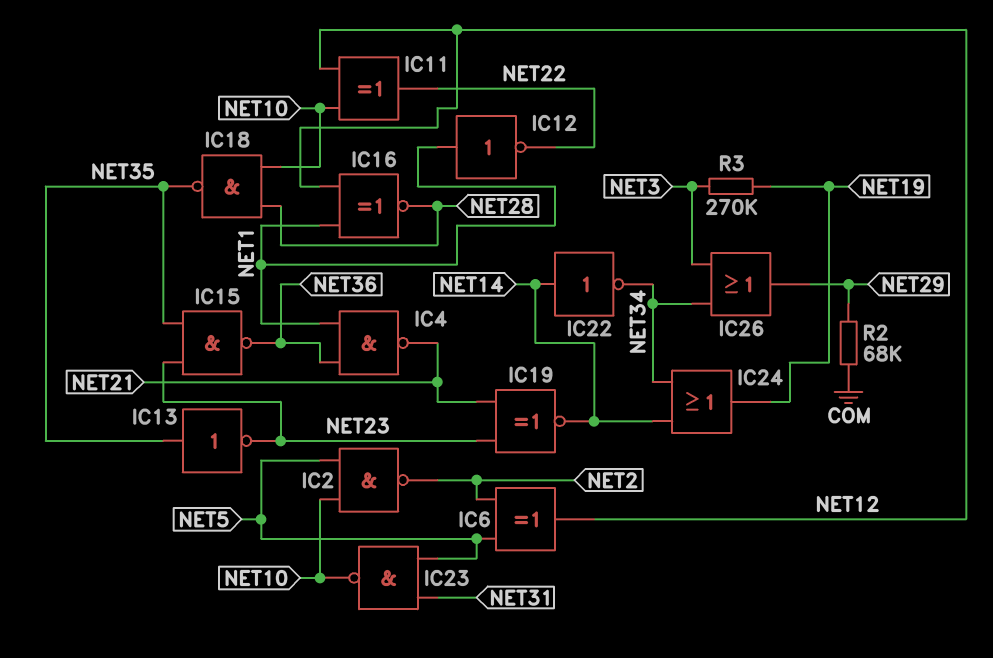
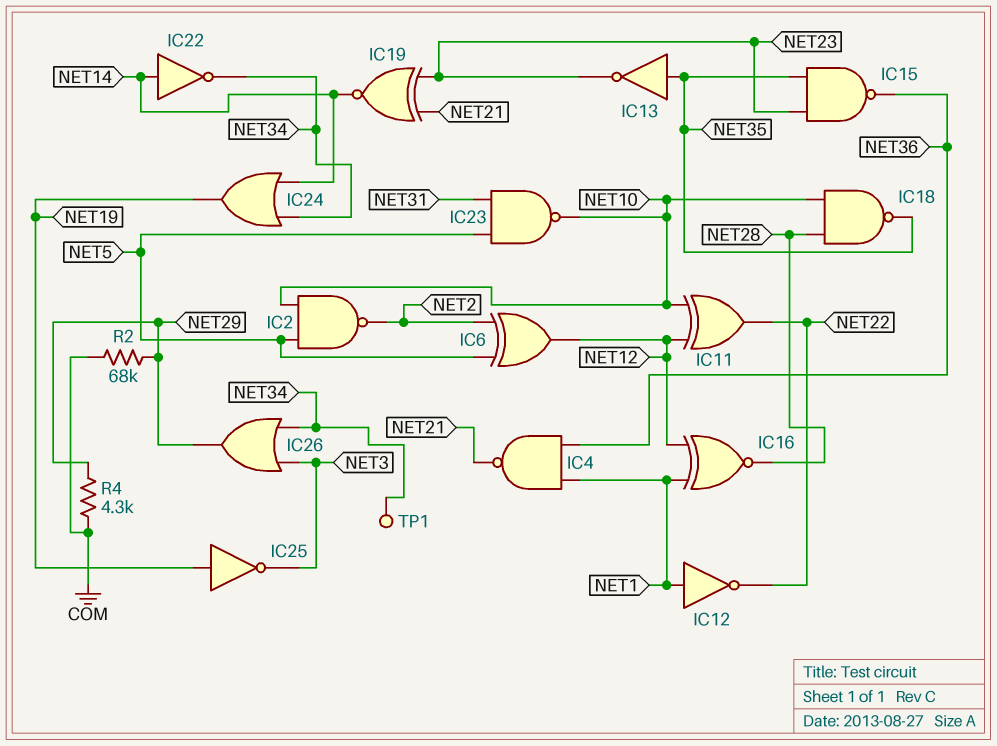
IC25: none -> NOT (in NET19, out NET3)
R3: 270k (NET3, NET19) -> none
R4: none -> 4.3k (COM, NET29)
TP1: none -> test point (NET34)

